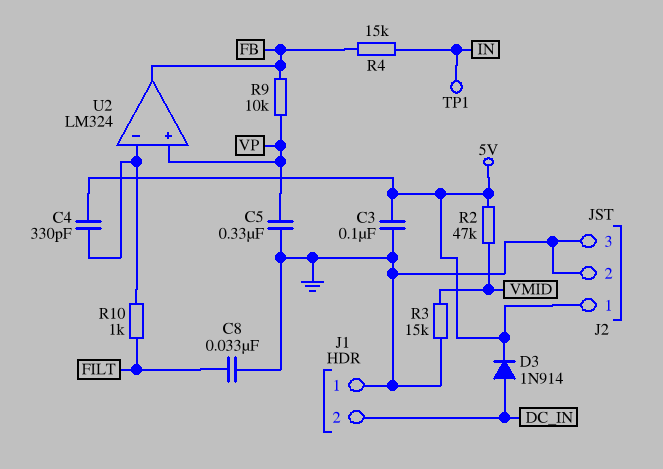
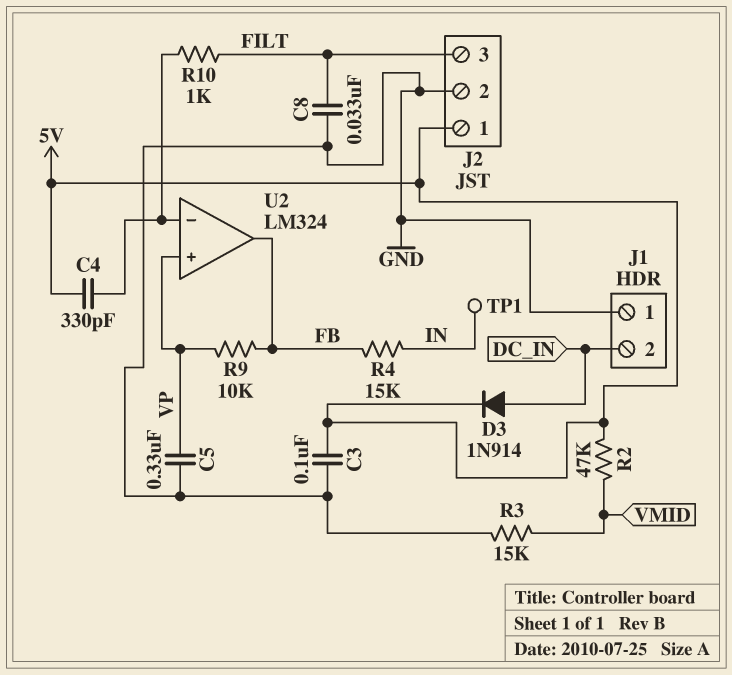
J2 pin 3: GND -> FILT

